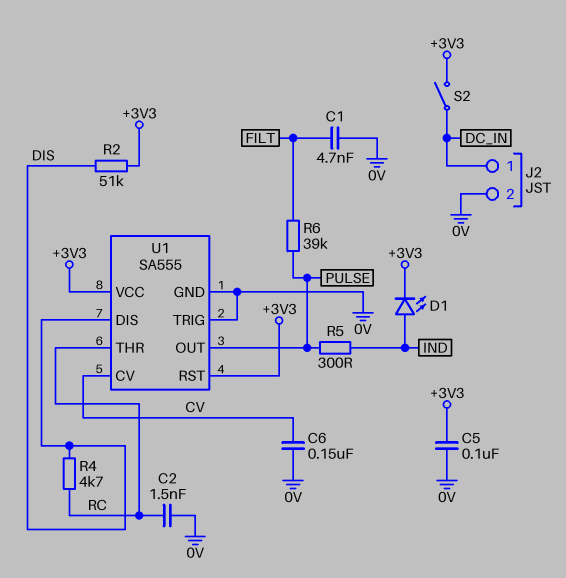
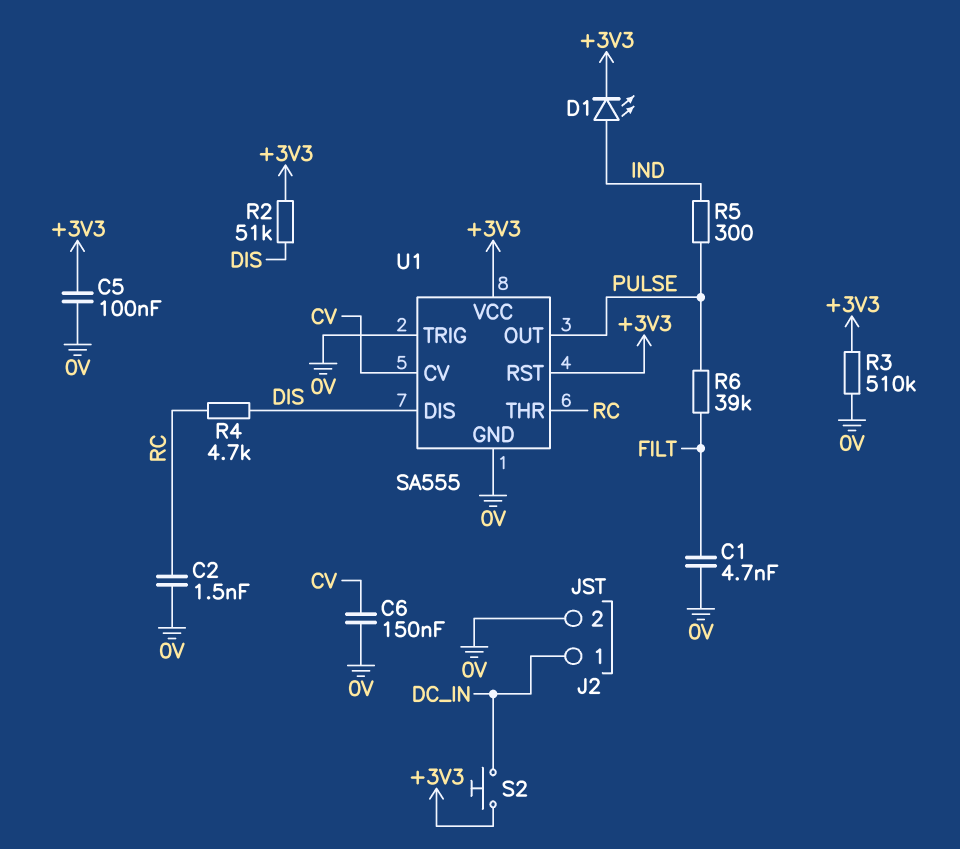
R3: none -> 510k (+3V3, 0V)
S2: switch (+3V3, DC_IN) -> button (+3V3, DC_IN)

